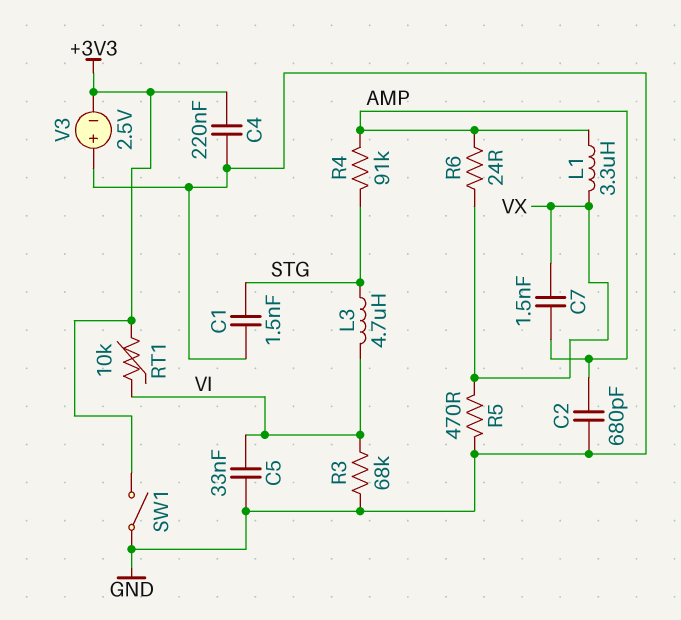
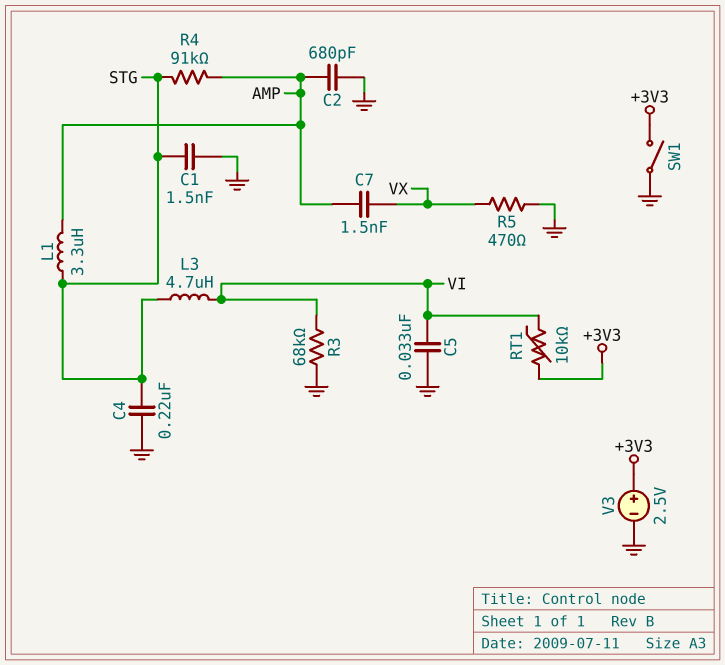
C4: 220nF (+3V3, GND) -> 220nF (GND, STG)
L1: 3.3uH (AMP, VX) -> 3.3uH (AMP, STG)
R6: 24 (AMP, VX) -> none
V3: 2.5V (plus GND, minus +3V3) -> 2.5V (plus +3V3, minus GND)

